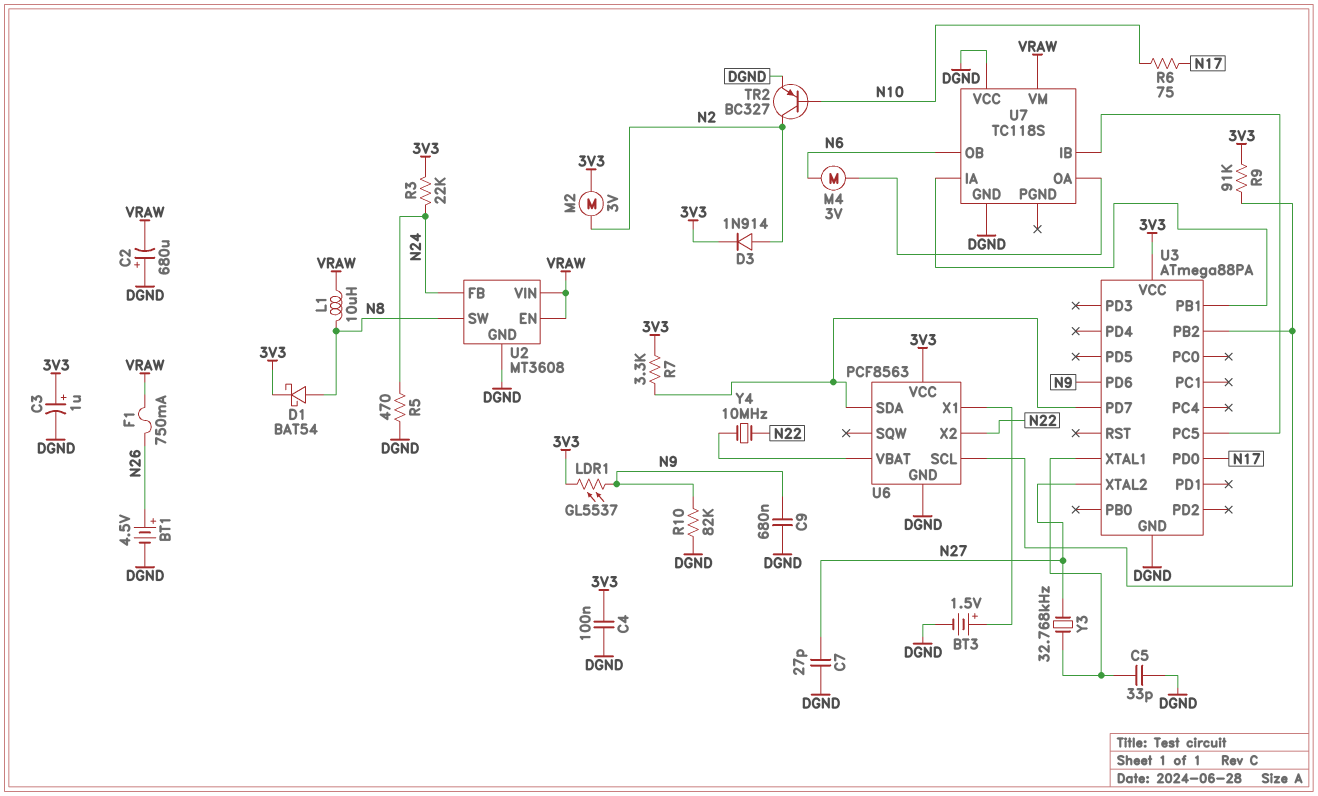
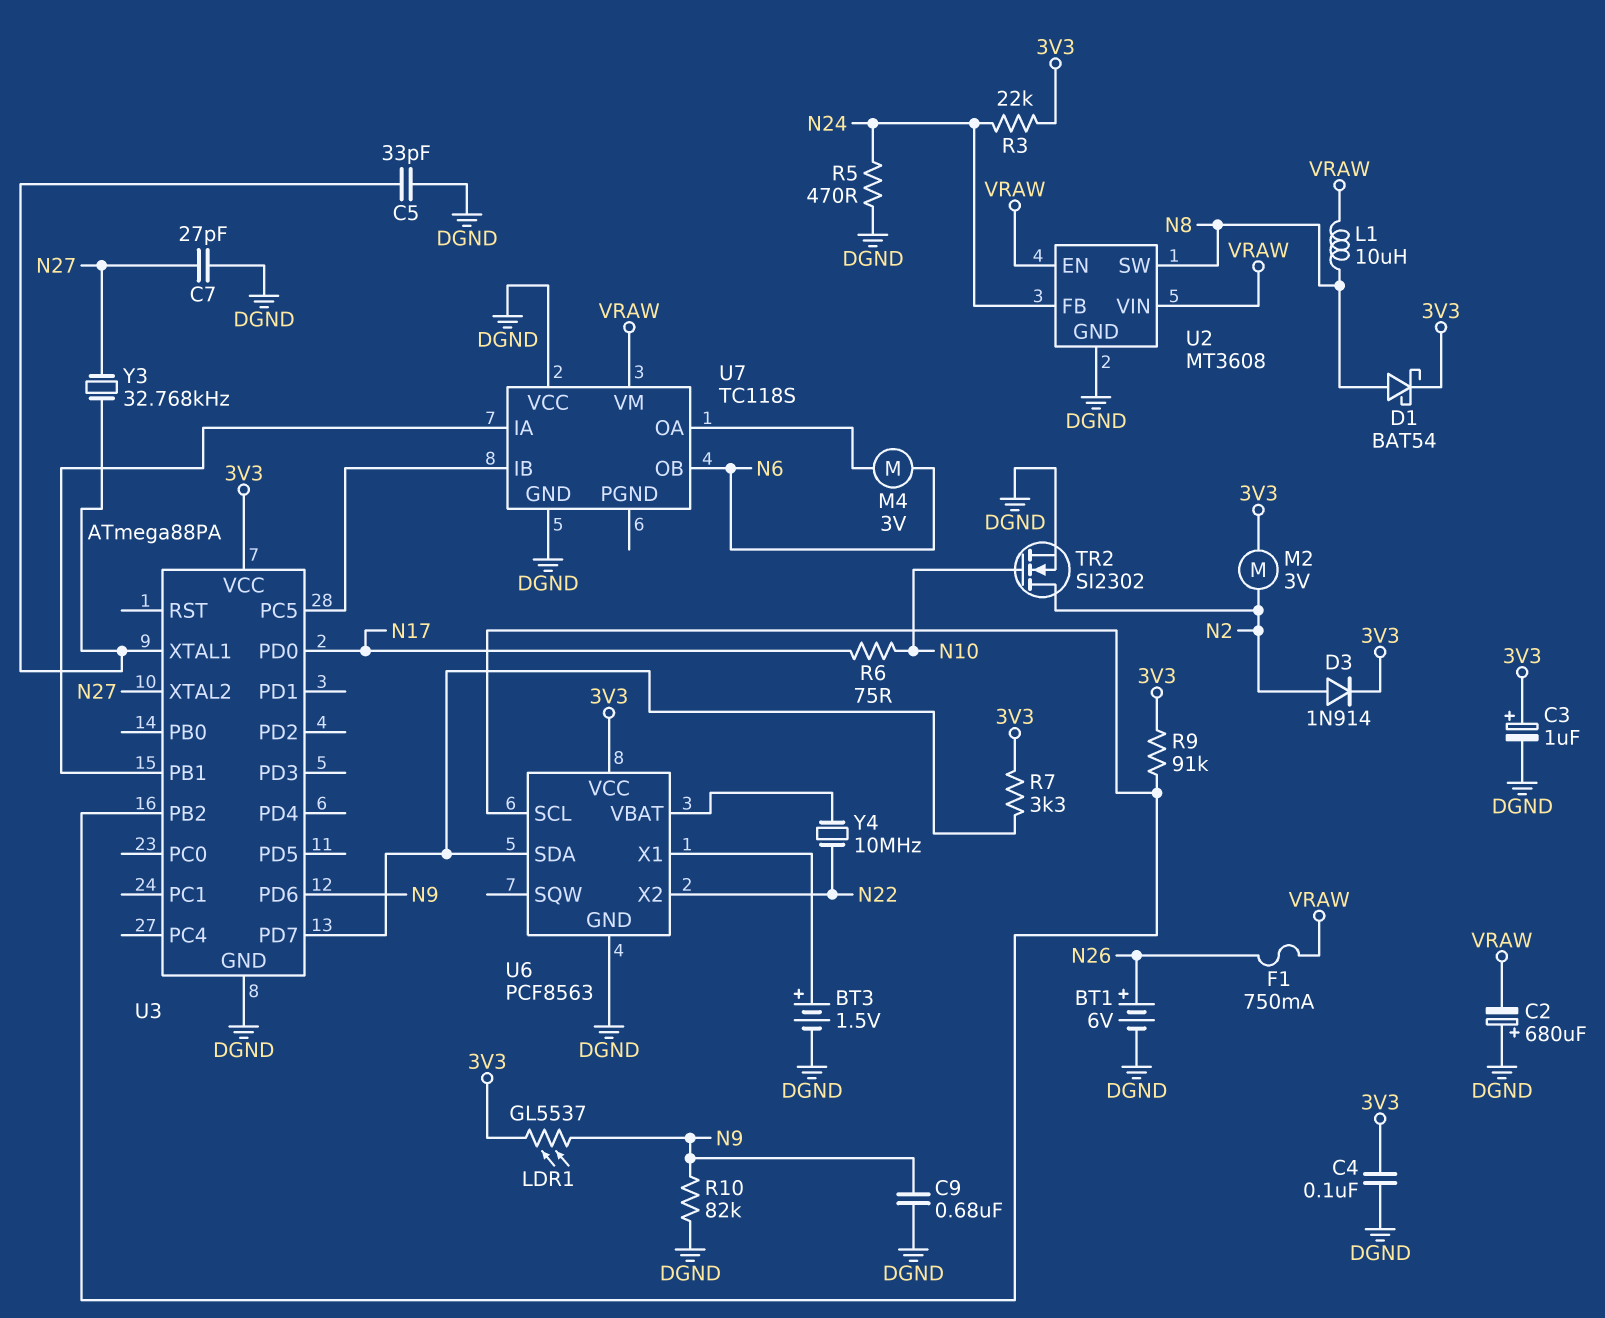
BT1: 4.5V (plus N26, minus DGND) -> 6V (plus N26, minus DGND)
TR2: PNP BC327 (B N10, C N2, E DGND) -> NMOS SI2302 (G N10, D N2, S DGND)

